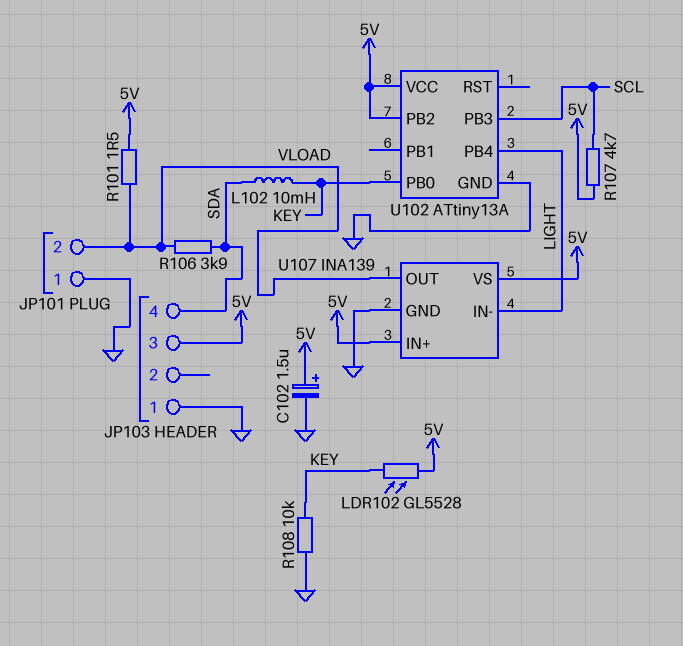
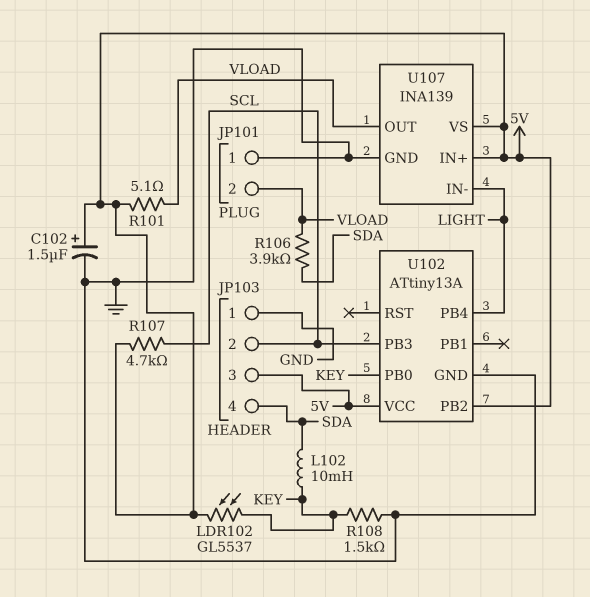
JP103 pin 2: none -> SCL
LDR102: GL5528 (5V, KEY) -> GL5537 (5V, KEY)
R101: 1.5 (5V, VLOAD) -> 5.1 (5V, VLOAD)
R108: 10k (GND, KEY) -> 1.5k (GND, KEY)

